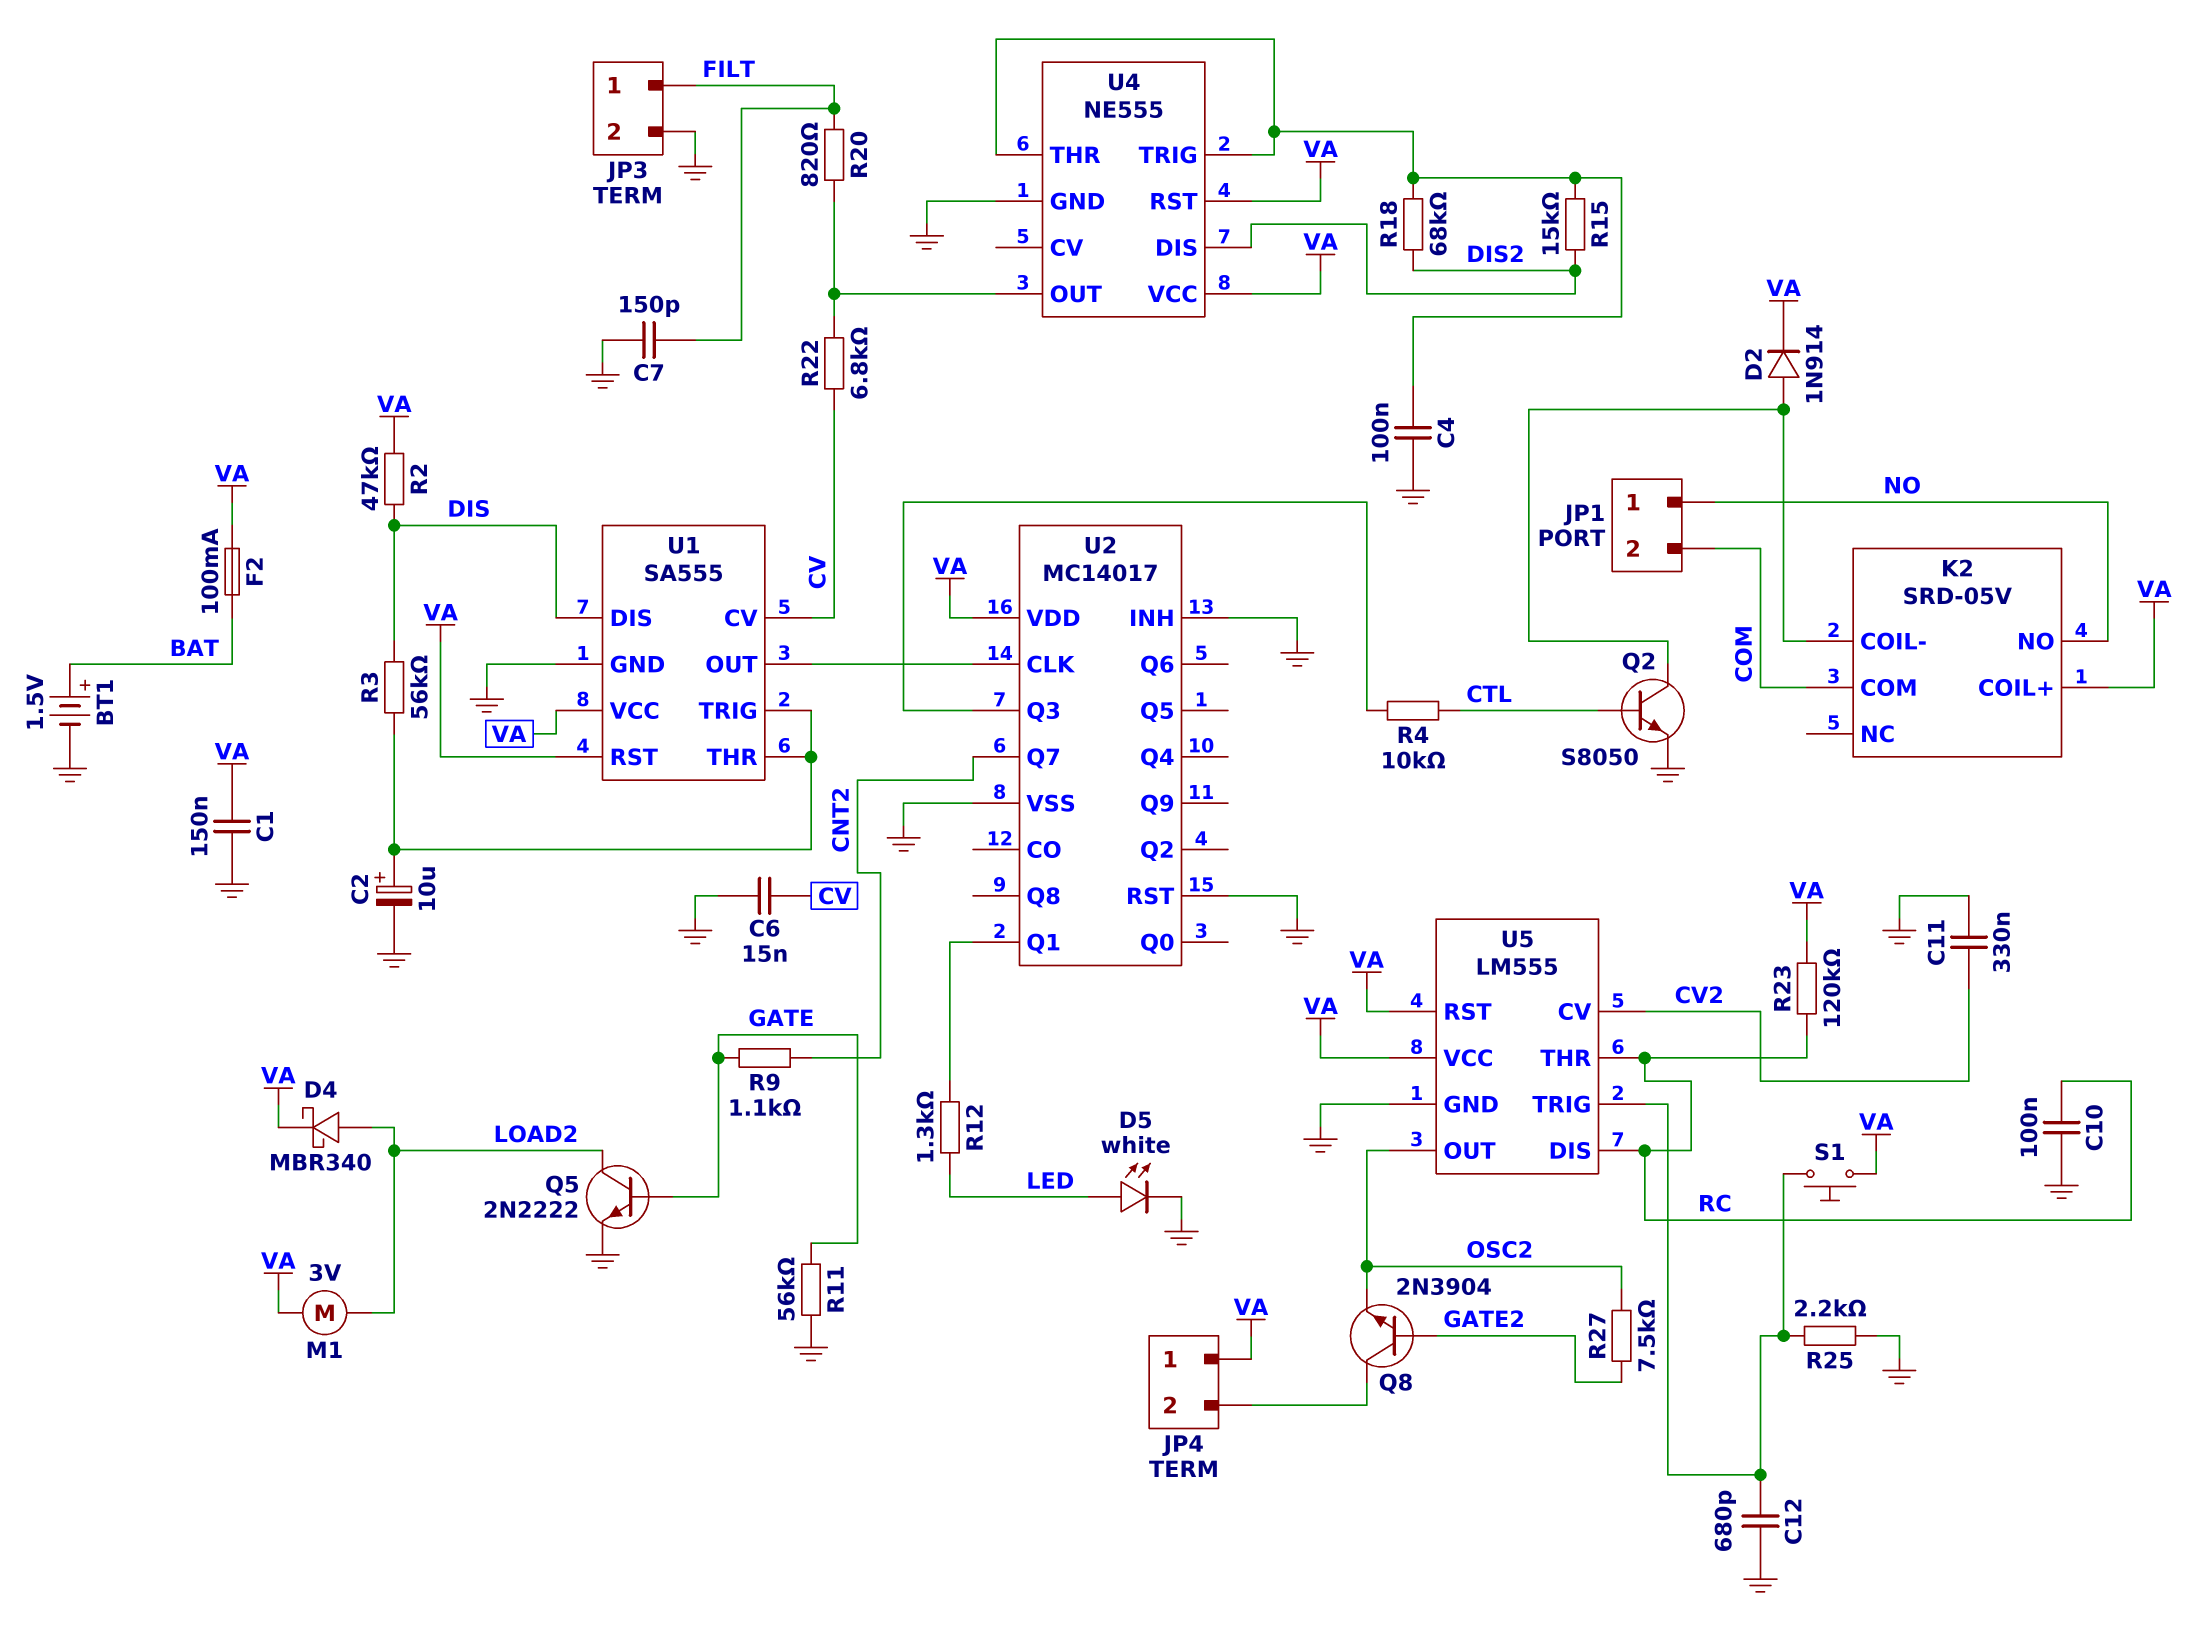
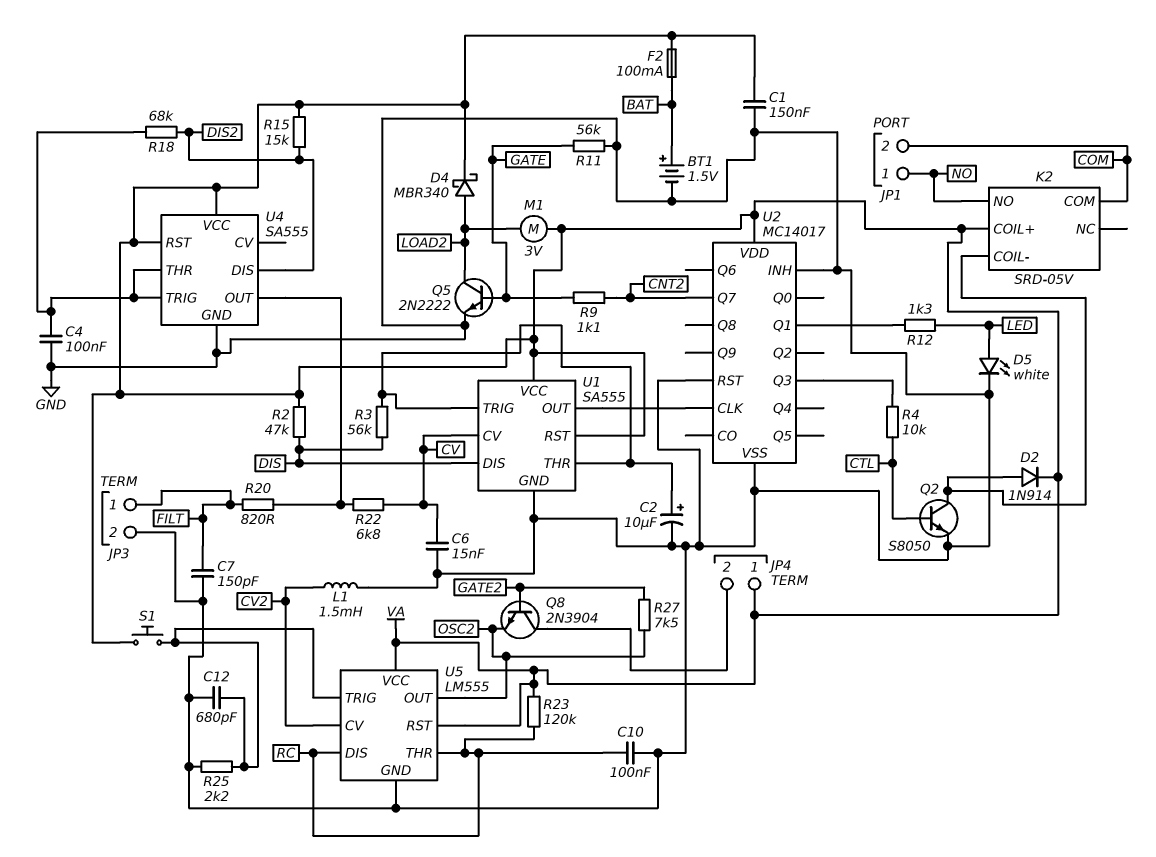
C11: 330nF (CV2, GND) -> none
L1: none -> 1.5mH (CV2, GND)
R15: 15k (DIS2, U4/THR) -> 15k (DIS2, VA)
U4: NE555 -> SA555

